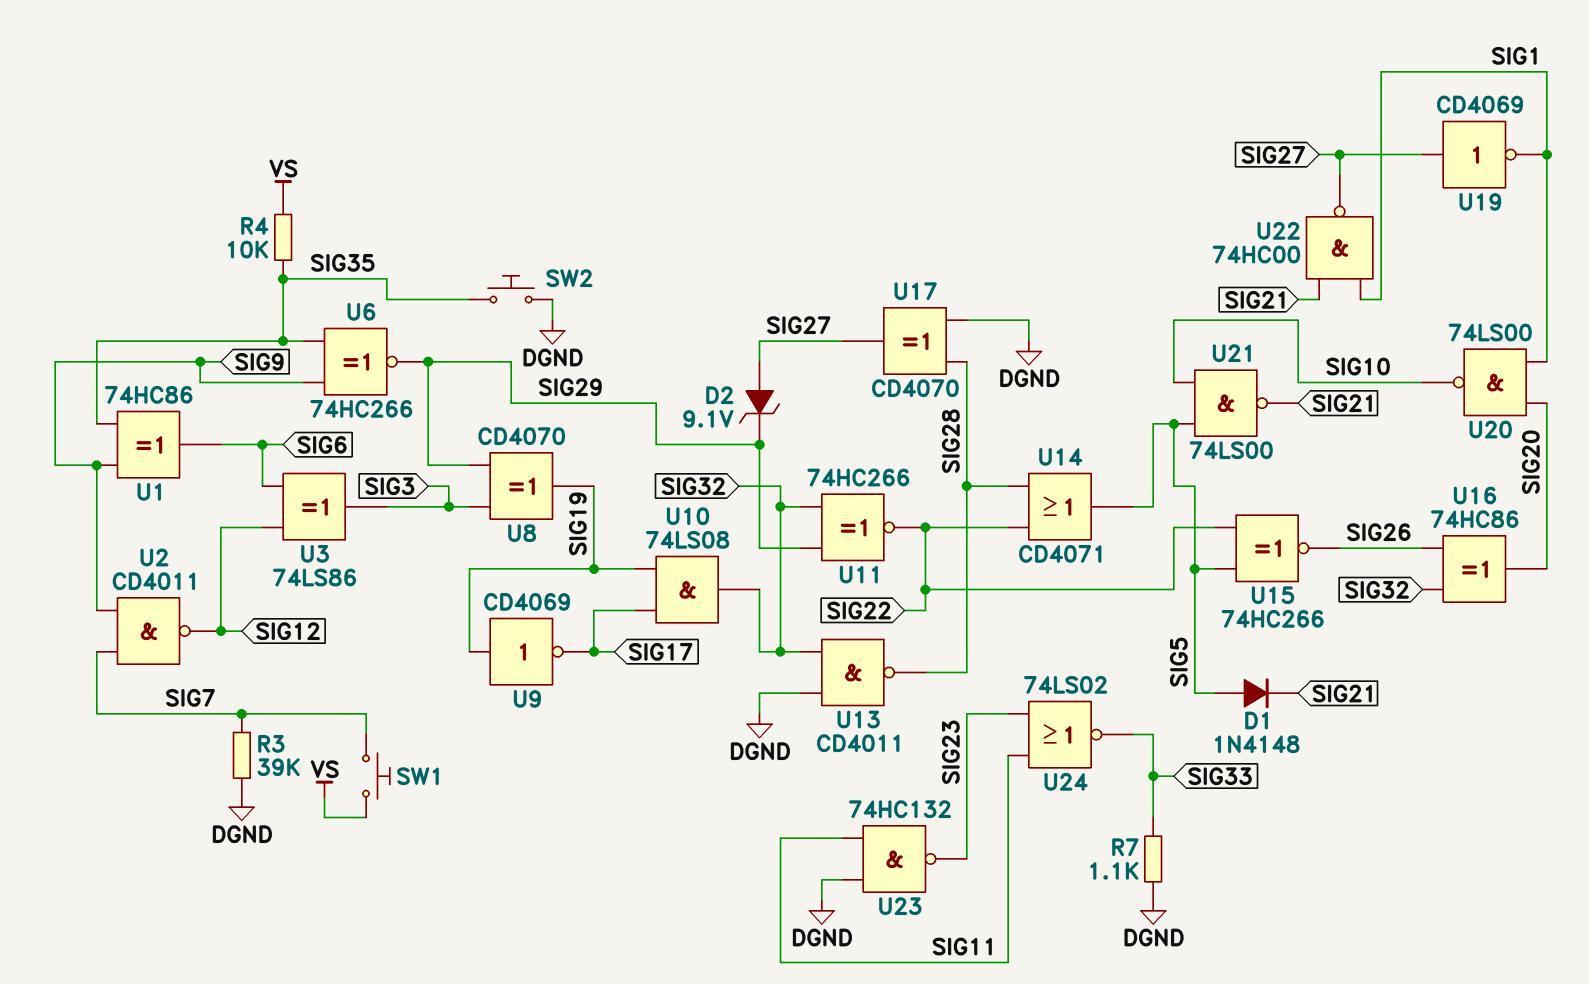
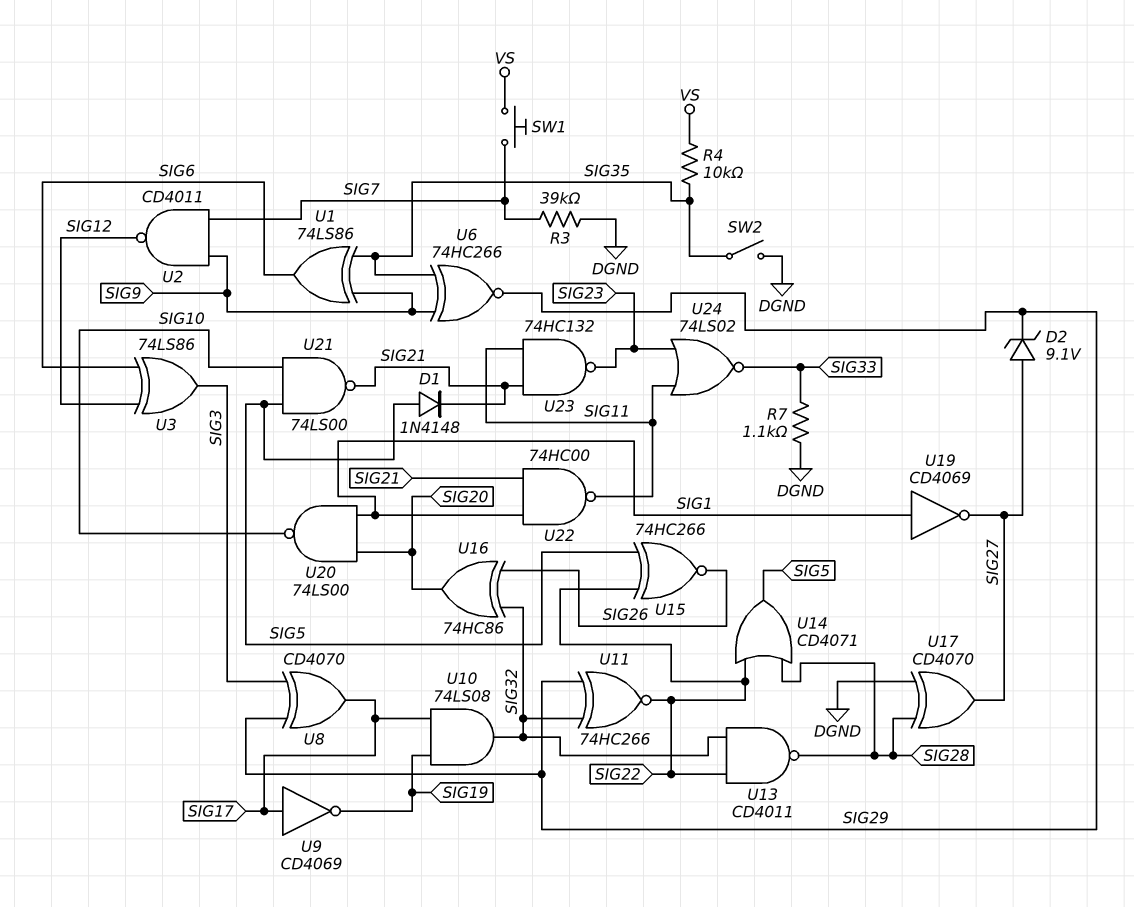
SW2: button (DGND, SIG35) -> switch (DGND, SIG35)
U1: XOR 74HC86 (in SIG9, in SIG35, out SIG6) -> XOR 74LS86 (in SIG9, in SIG35, out SIG6)
U8: XOR CD4070 (in SIG3, in SIG29, out SIG19) -> XOR CD4070 (in SIG3, in SIG29, out SIG17)
U9: NOT CD4069 (in SIG19, out SIG17) -> NOT CD4069 (in SIG17, out SIG19)
U13: NAND CD4011 (in DGND, in SIG32, out SIG28) -> NAND CD4011 (in SIG22, in SIG32, out SIG28)
U19: NOT CD4069 (in SIG27, out SIG1) -> NOT CD4069 (in SIG1, out SIG27)
U22: NAND 74HC00 (in SIG1, in SIG21, out SIG27) -> NAND 74HC00 (in SIG1, in SIG21, out SIG11)
U23: NAND 74HC132 (in DGND, in SIG11, out SIG23) -> NAND 74HC132 (in SIG11, in SIG21, out SIG23)

